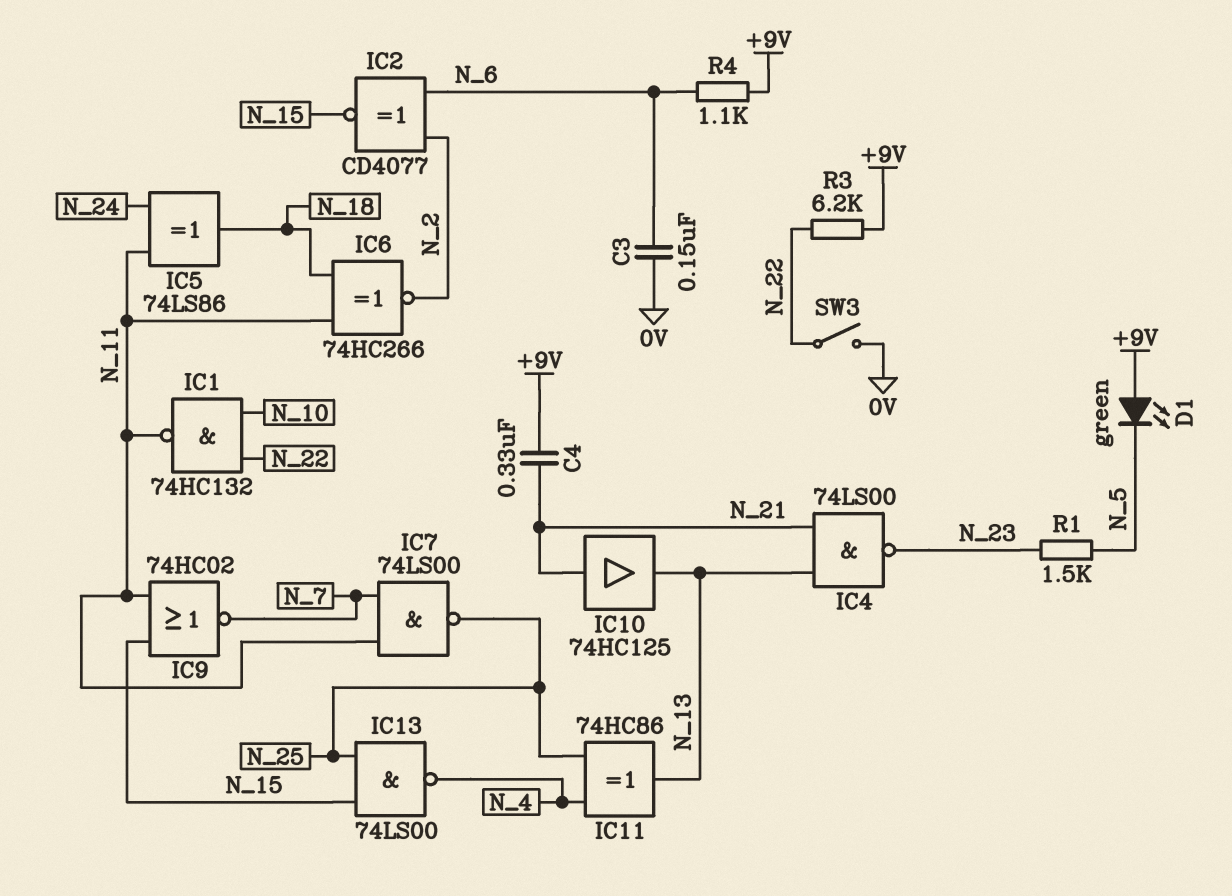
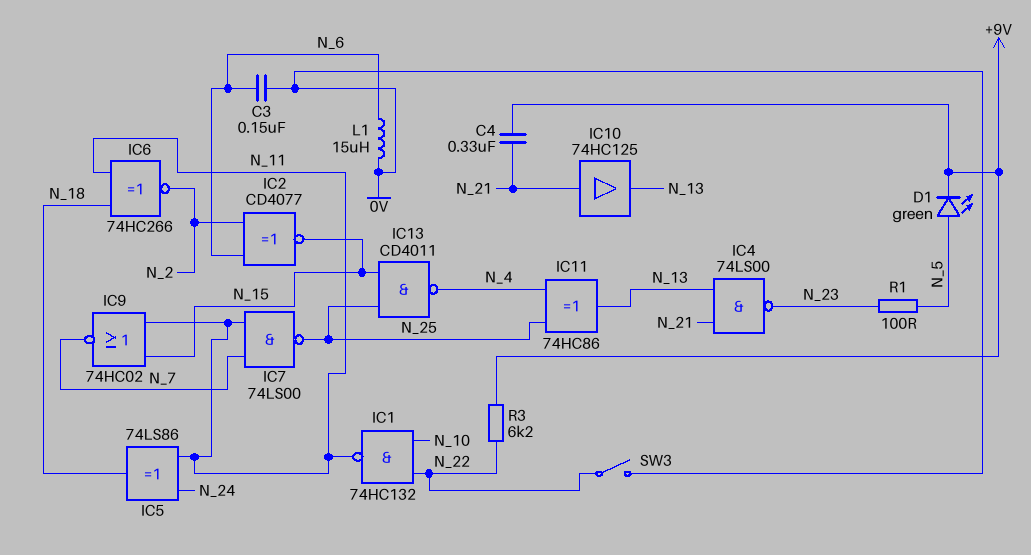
D1: LED green (A +9V, K N_5) -> LED green (A N_5, K +9V)
IC13: NAND 74LS00 (in N_15, in N_25, out N_4) -> NAND CD4011 (in N_15, in N_25, out N_4)
L1: none -> 15uH (0V, N_6)
R1: 1.5k (N_5, N_23) -> 100 (N_5, N_23)
R4: 1.1k (+9V, N_6) -> none

